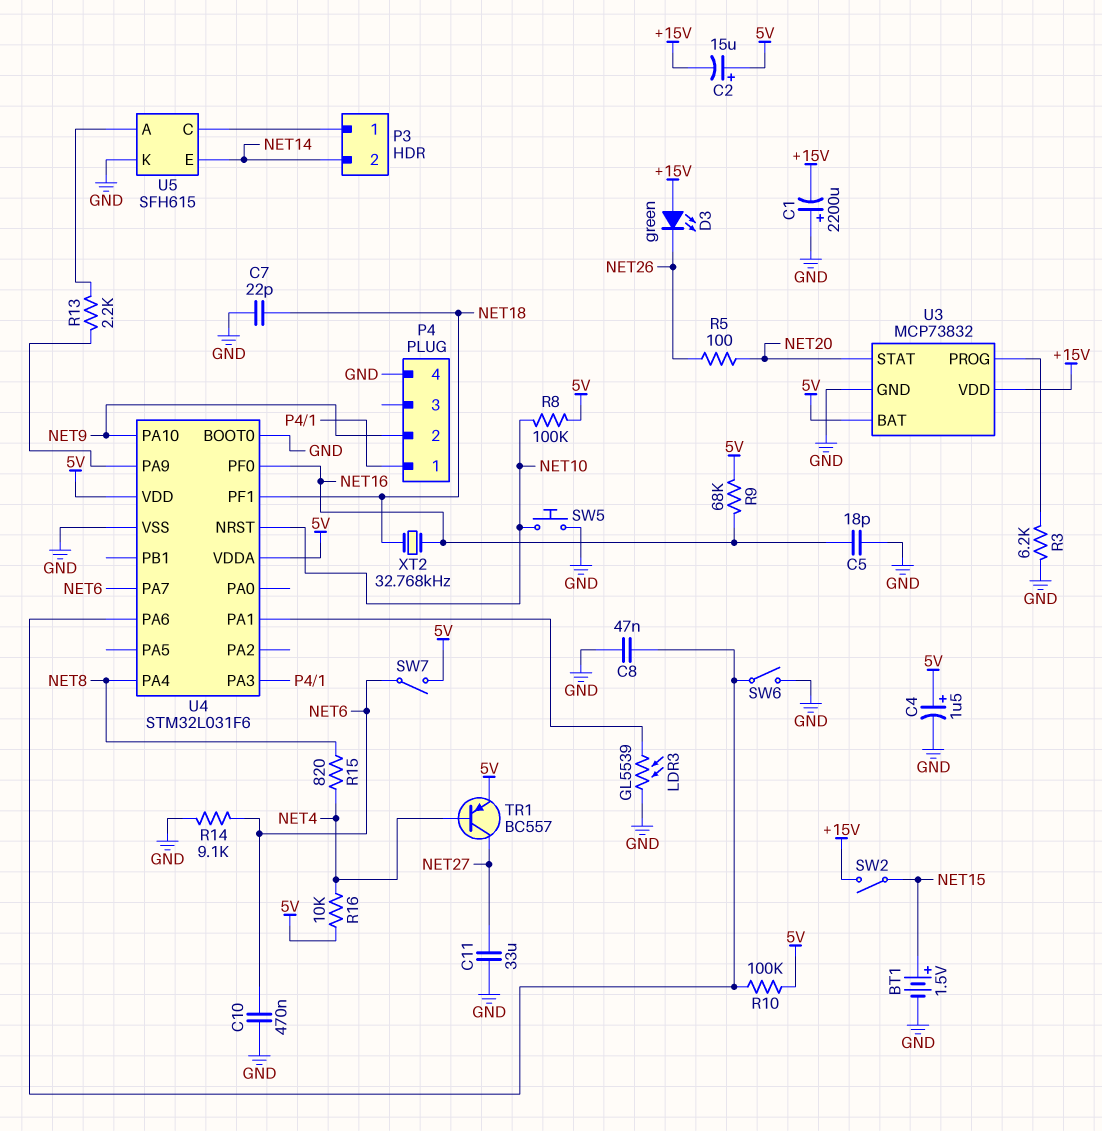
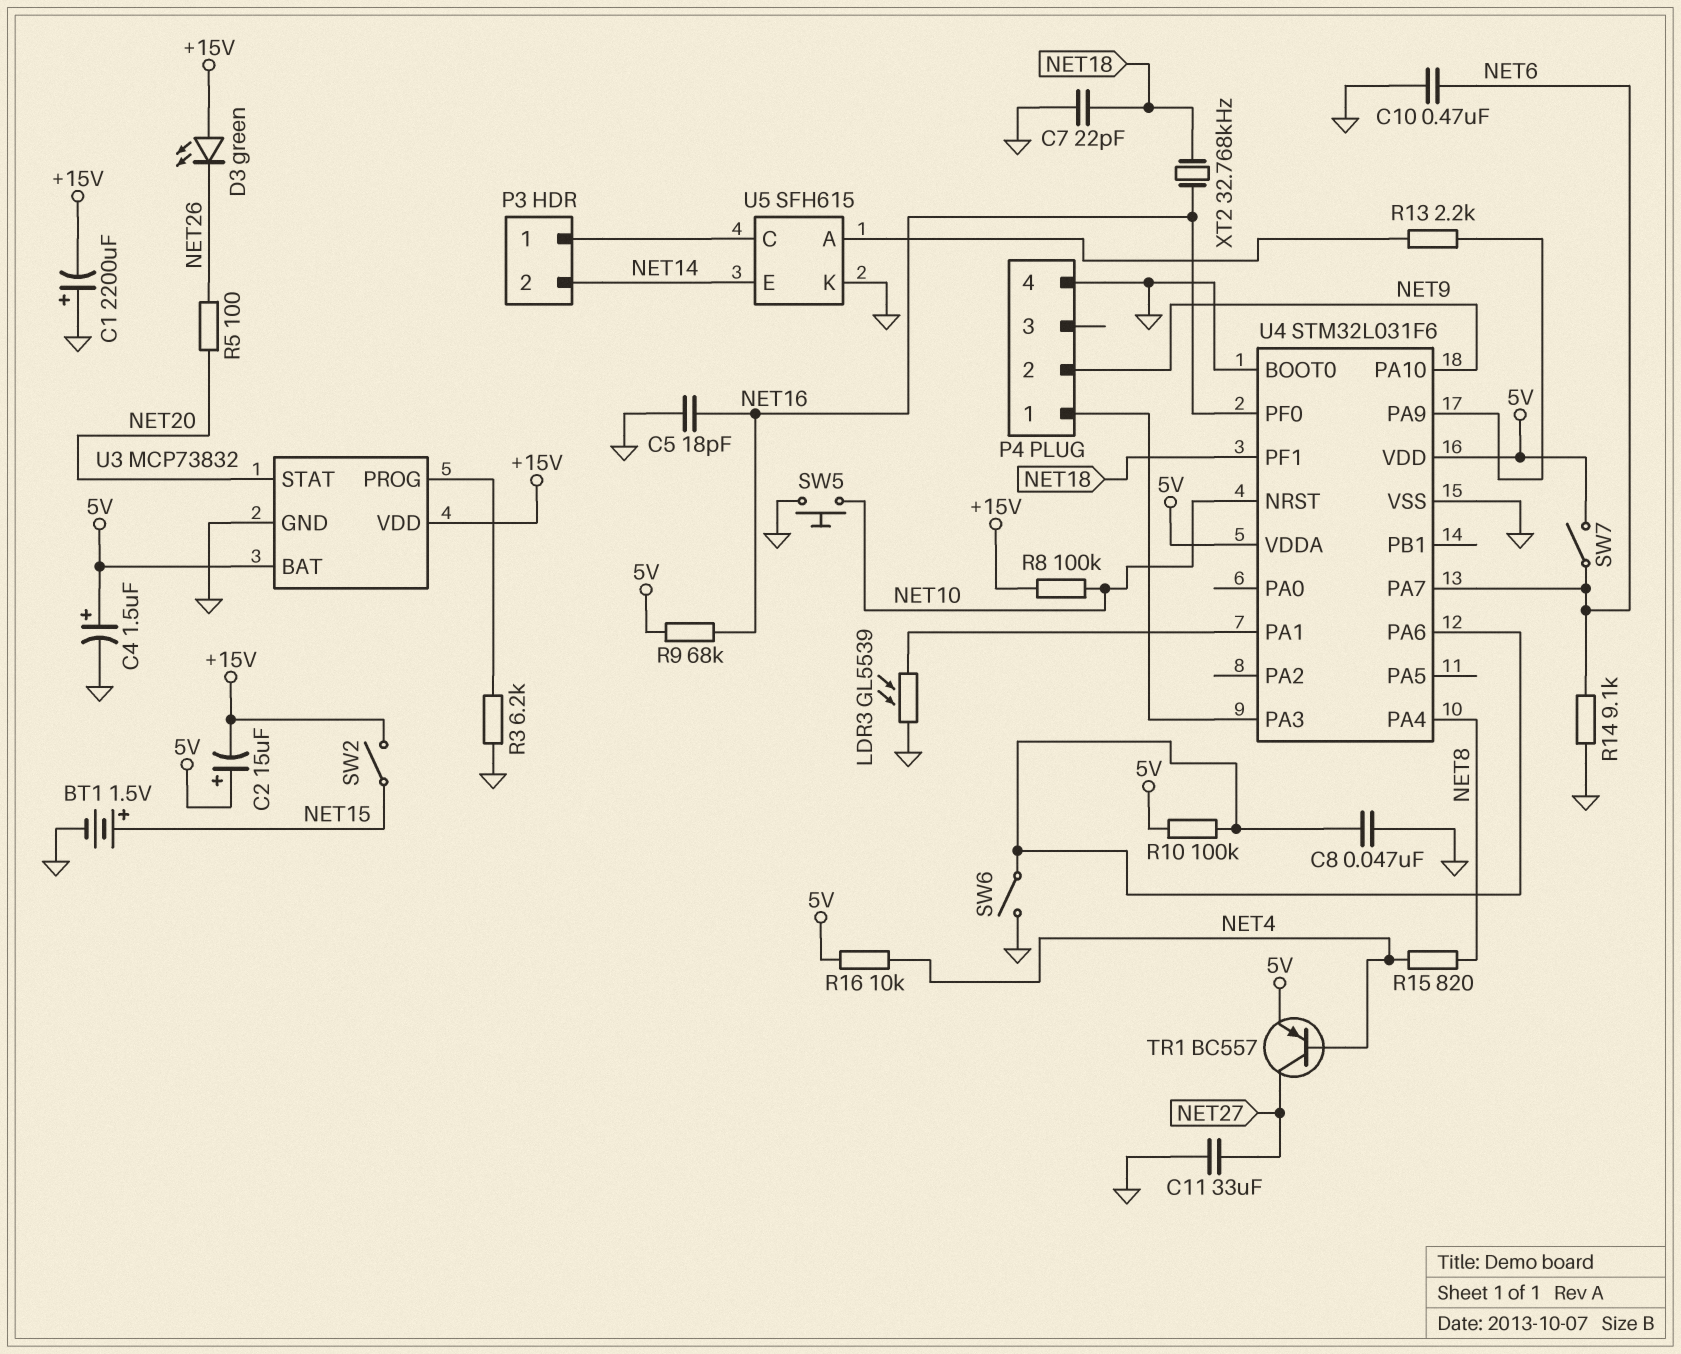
R8: 100k (5V, NET10) -> 100k (+15V, NET10)

